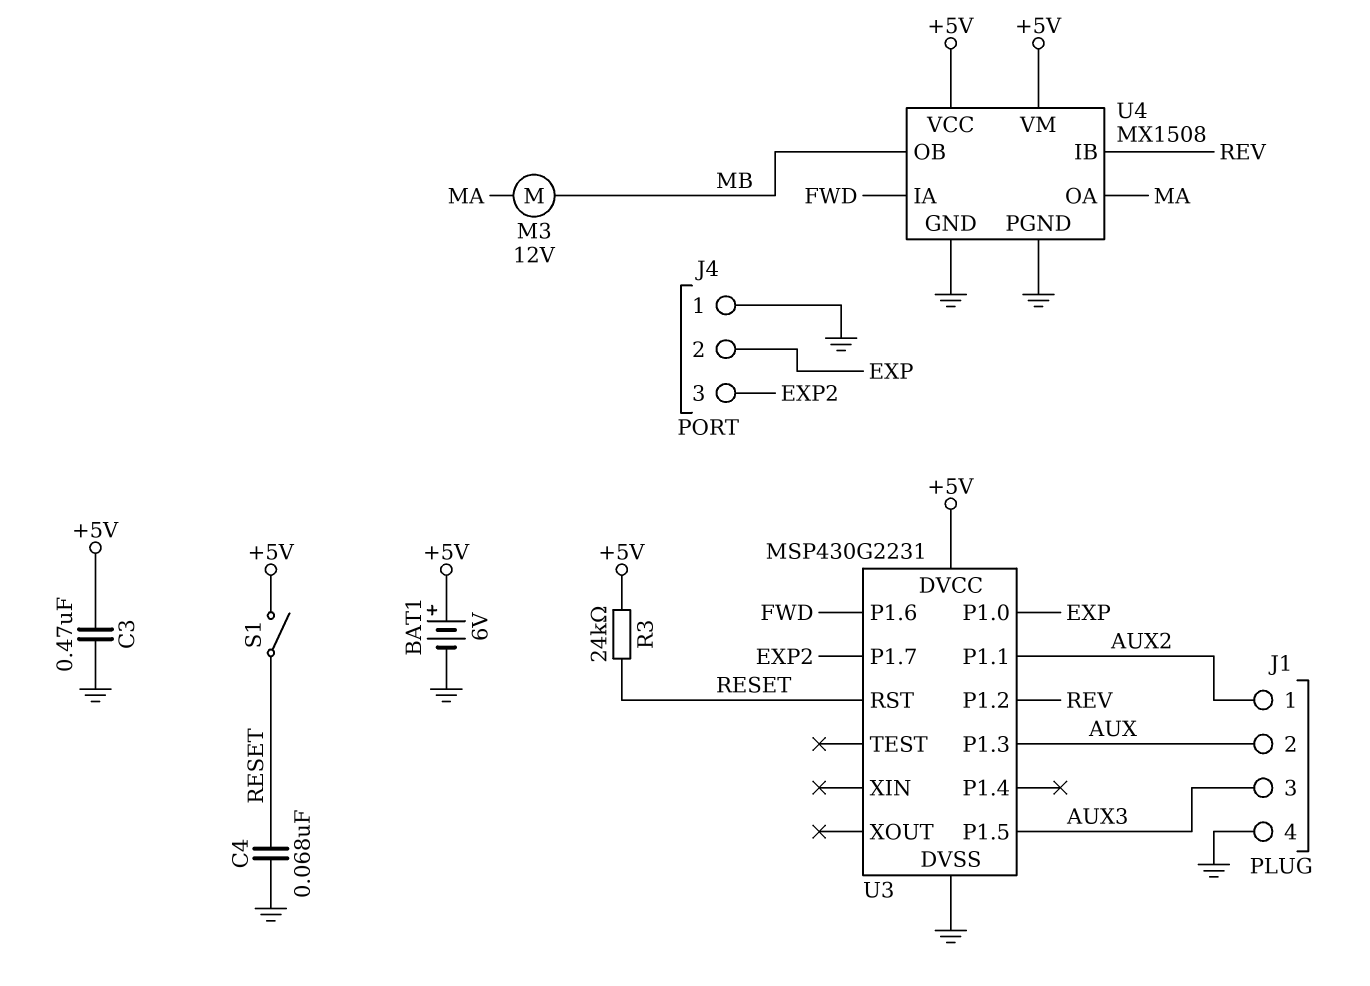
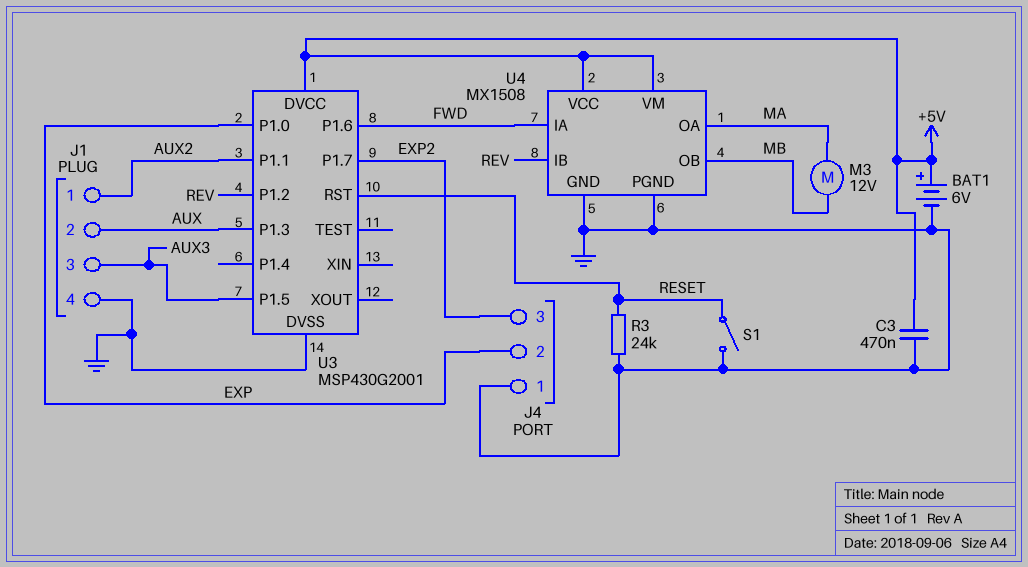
C4: 68nF (GND, RESET) -> none
R3: 24k (+5V, RESET) -> 24k (GND, RESET)
S1: switch (+5V, RESET) -> switch (GND, RESET)
U3: MSP430G2231 -> MSP430G2001

